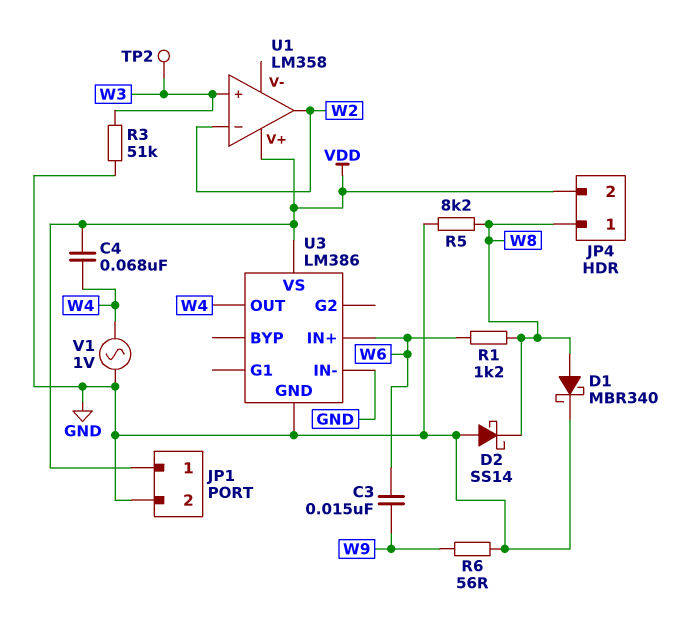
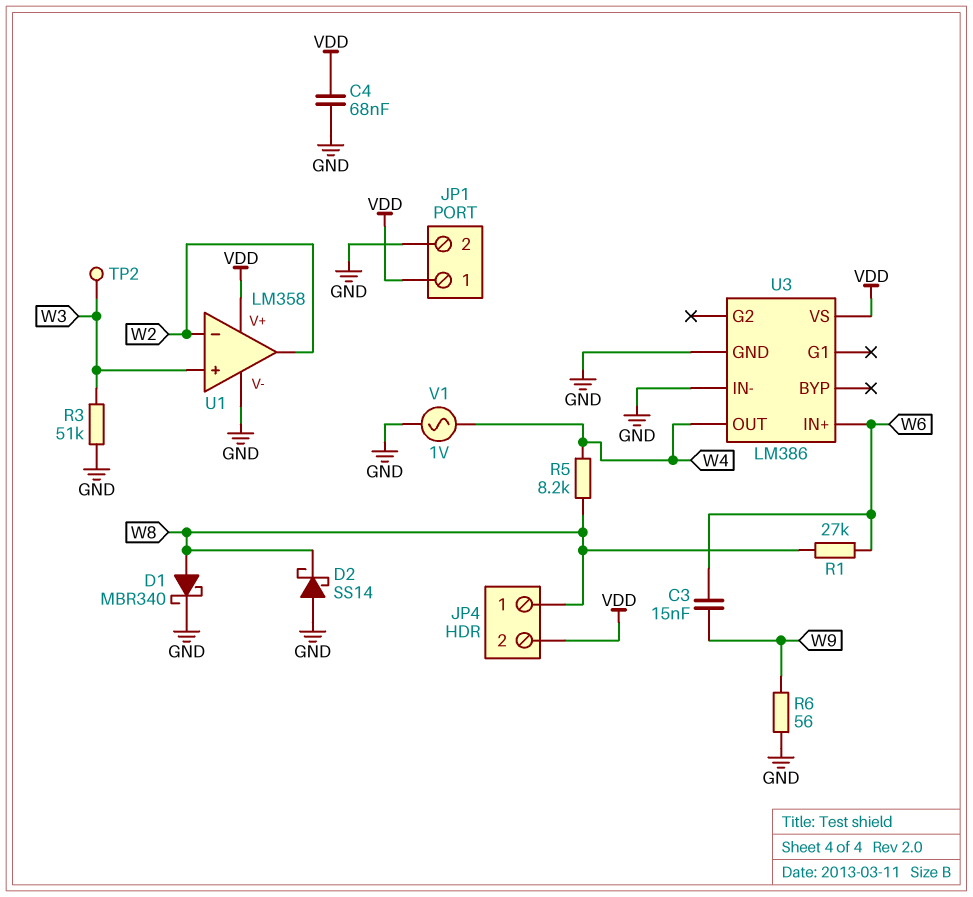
C4: 68nF (VDD, W4) -> 68nF (GND, VDD)
R1: 1.2k (W6, W8) -> 27k (W6, W8)
R5: 8.2k (GND, W8) -> 8.2k (W4, W8)
U1 pin V-: none -> GND

